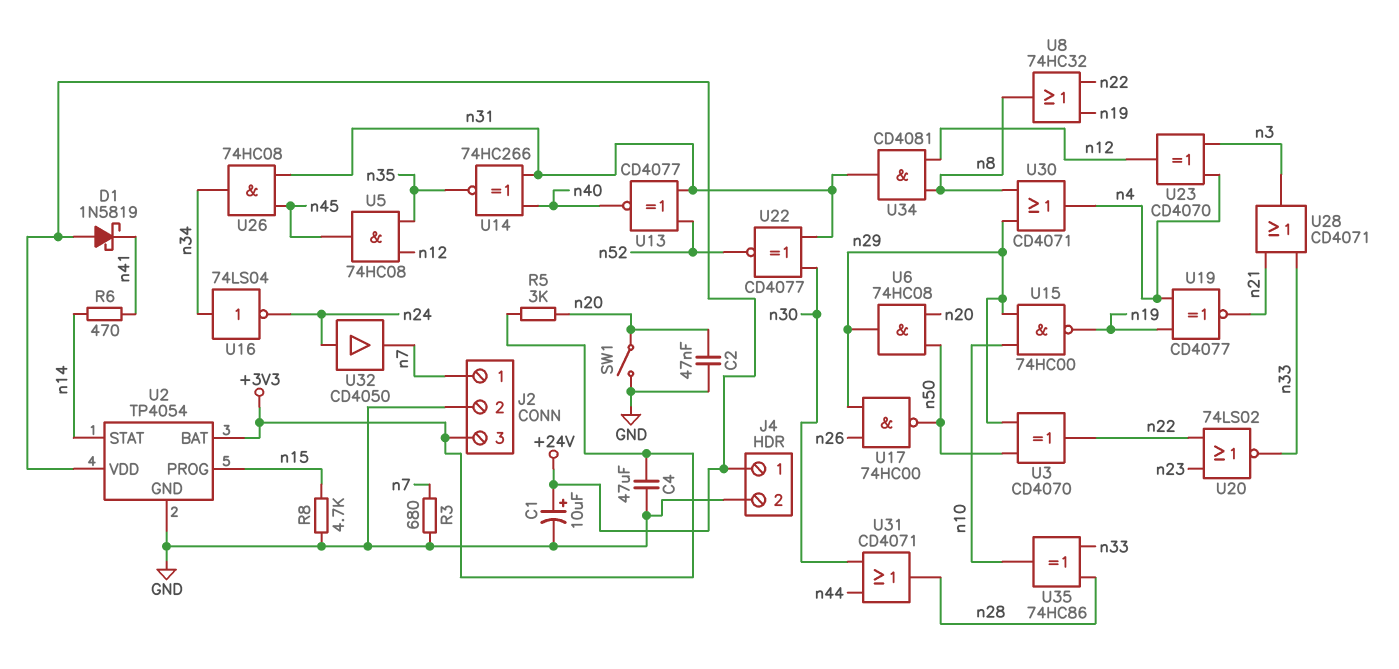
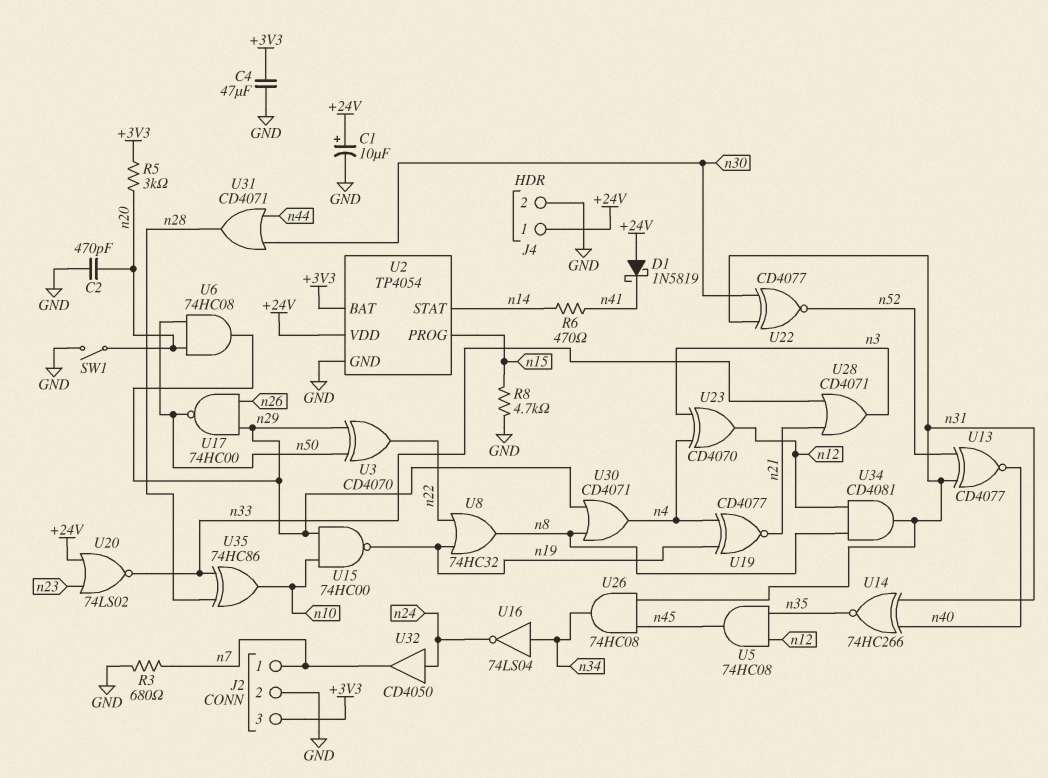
C2: 47nF (GND, n20) -> 470pF (GND, n20)
U20: NOR 74LS02 (in n22, in n23, out n33) -> NOR 74LS02 (in +24V, in n23, out n33)

